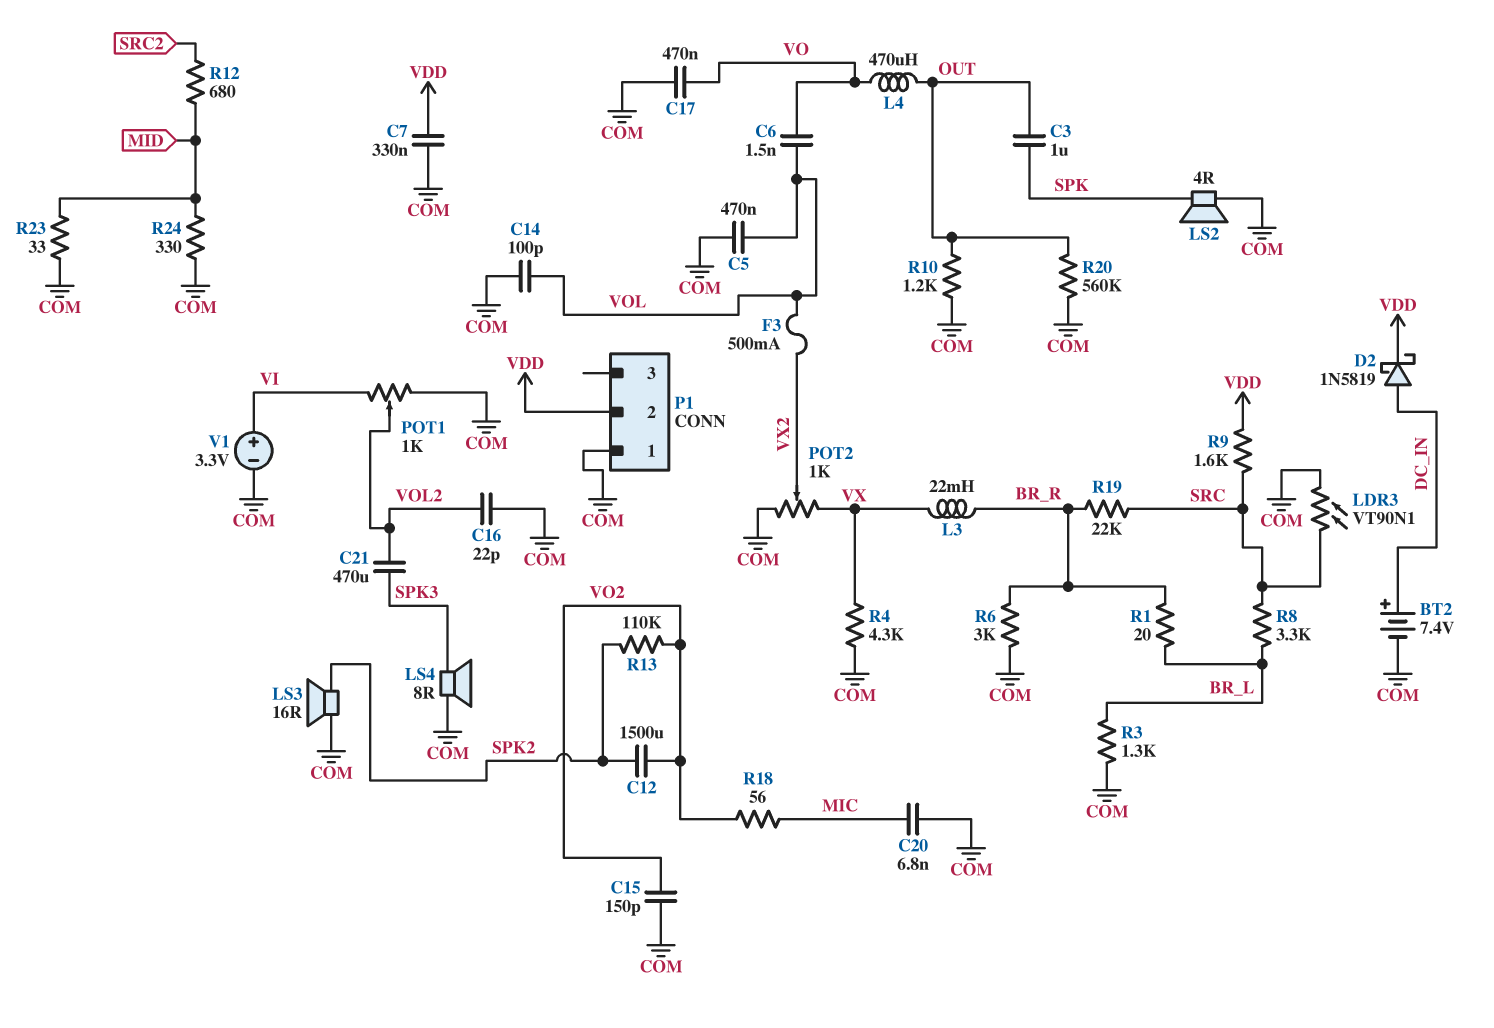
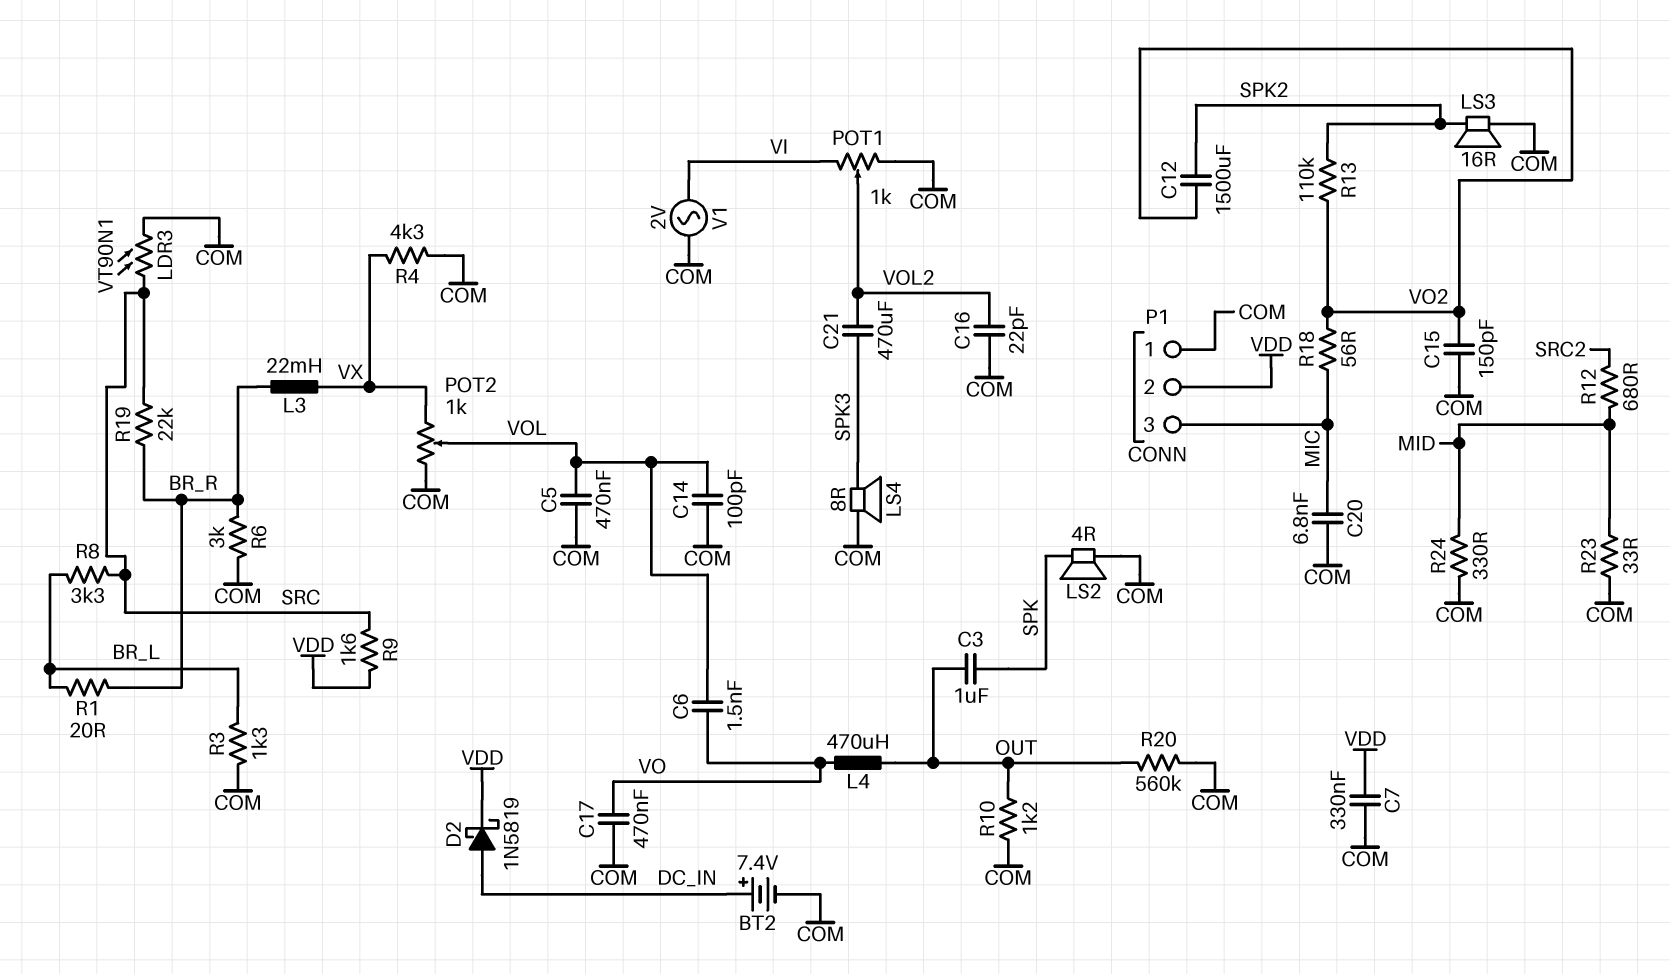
F3: 500mA (VOL, VX2) -> none
P1 pin 3: none -> MIC
POT2: 1k (COM, VX, wiper VX2) -> 1k (COM, VX, wiper VOL)
V1: 3.3V (plus VI, minus COM) -> AC 2V (COM, VI)

